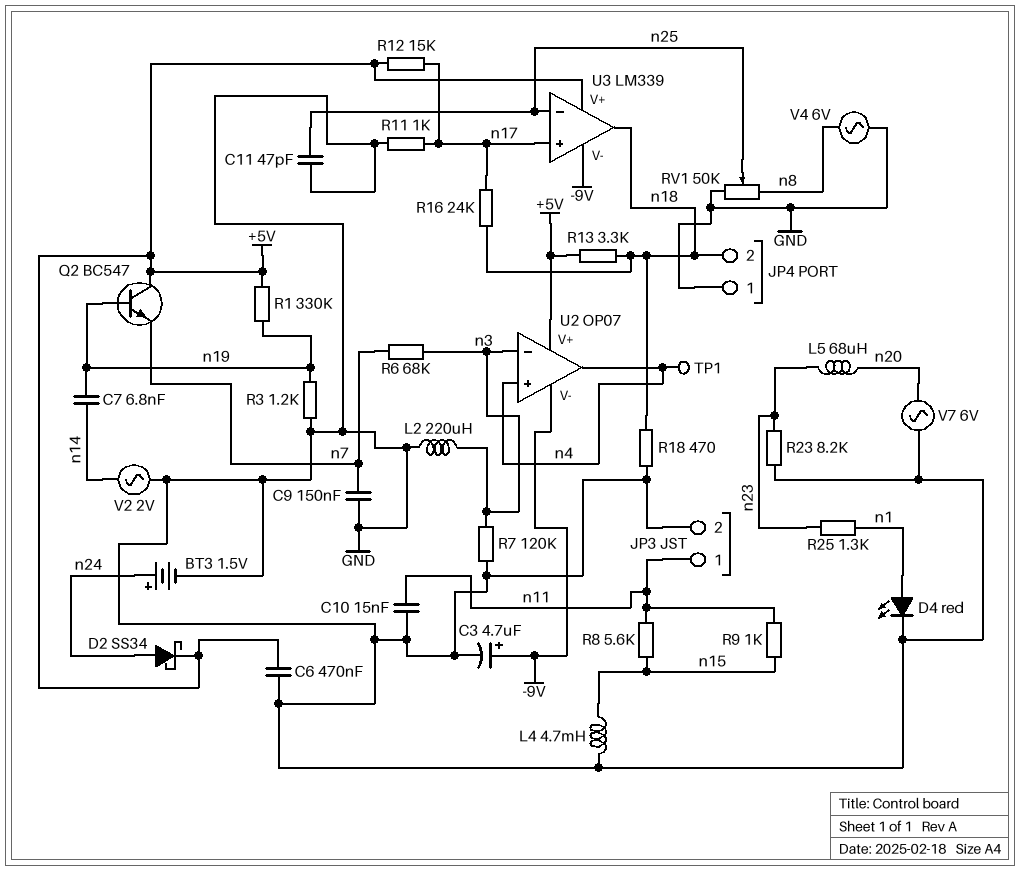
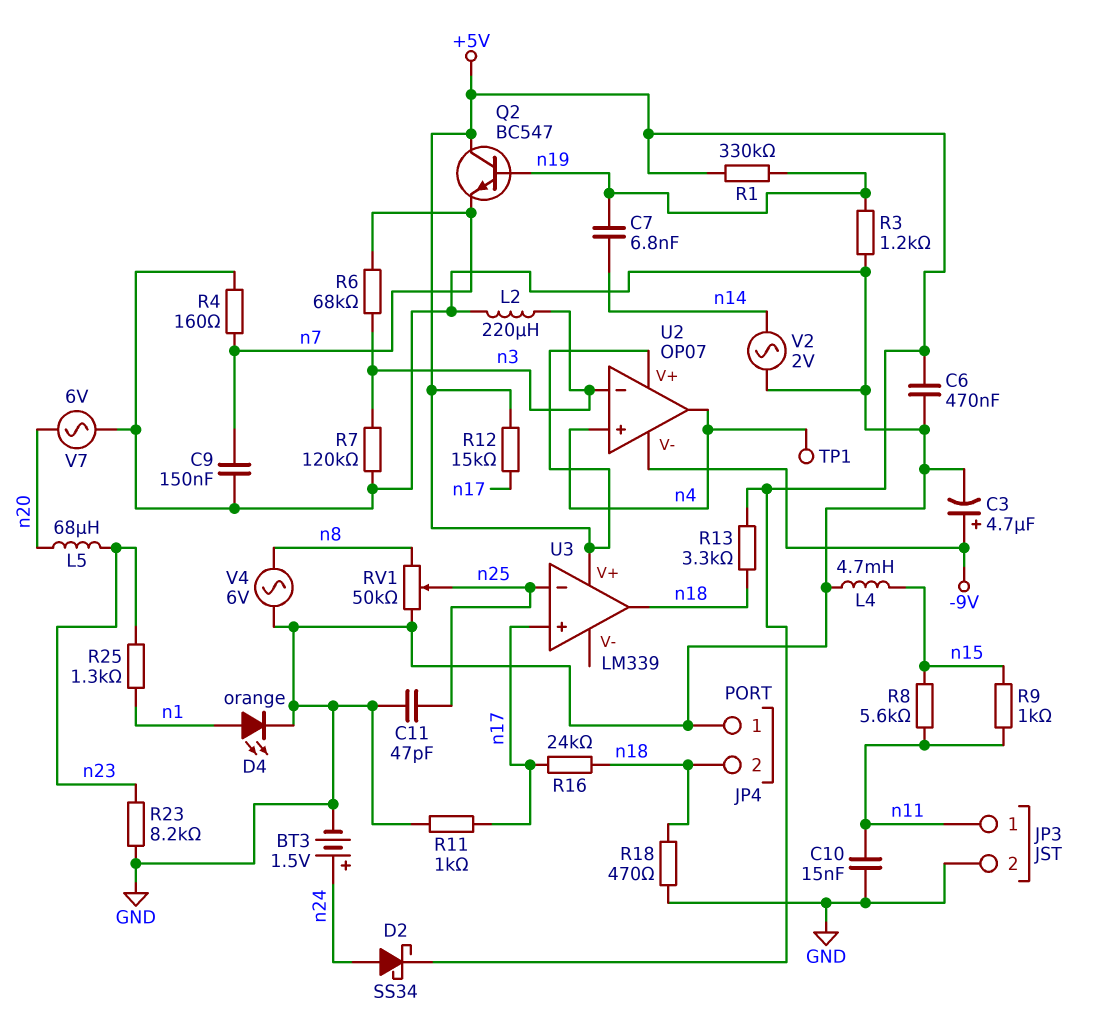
D4: LED red (A n1, K GND) -> LED orange (A n1, K GND)
R4: none -> 160 (GND, n7)
U3 pin V-: -9V -> none

